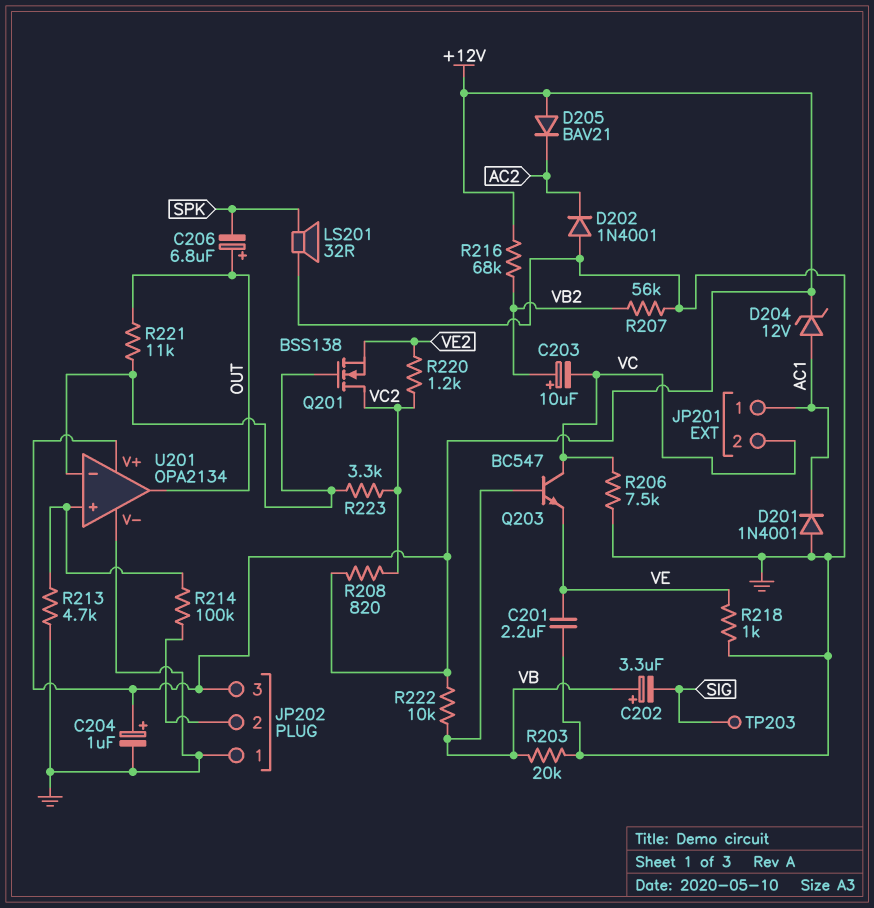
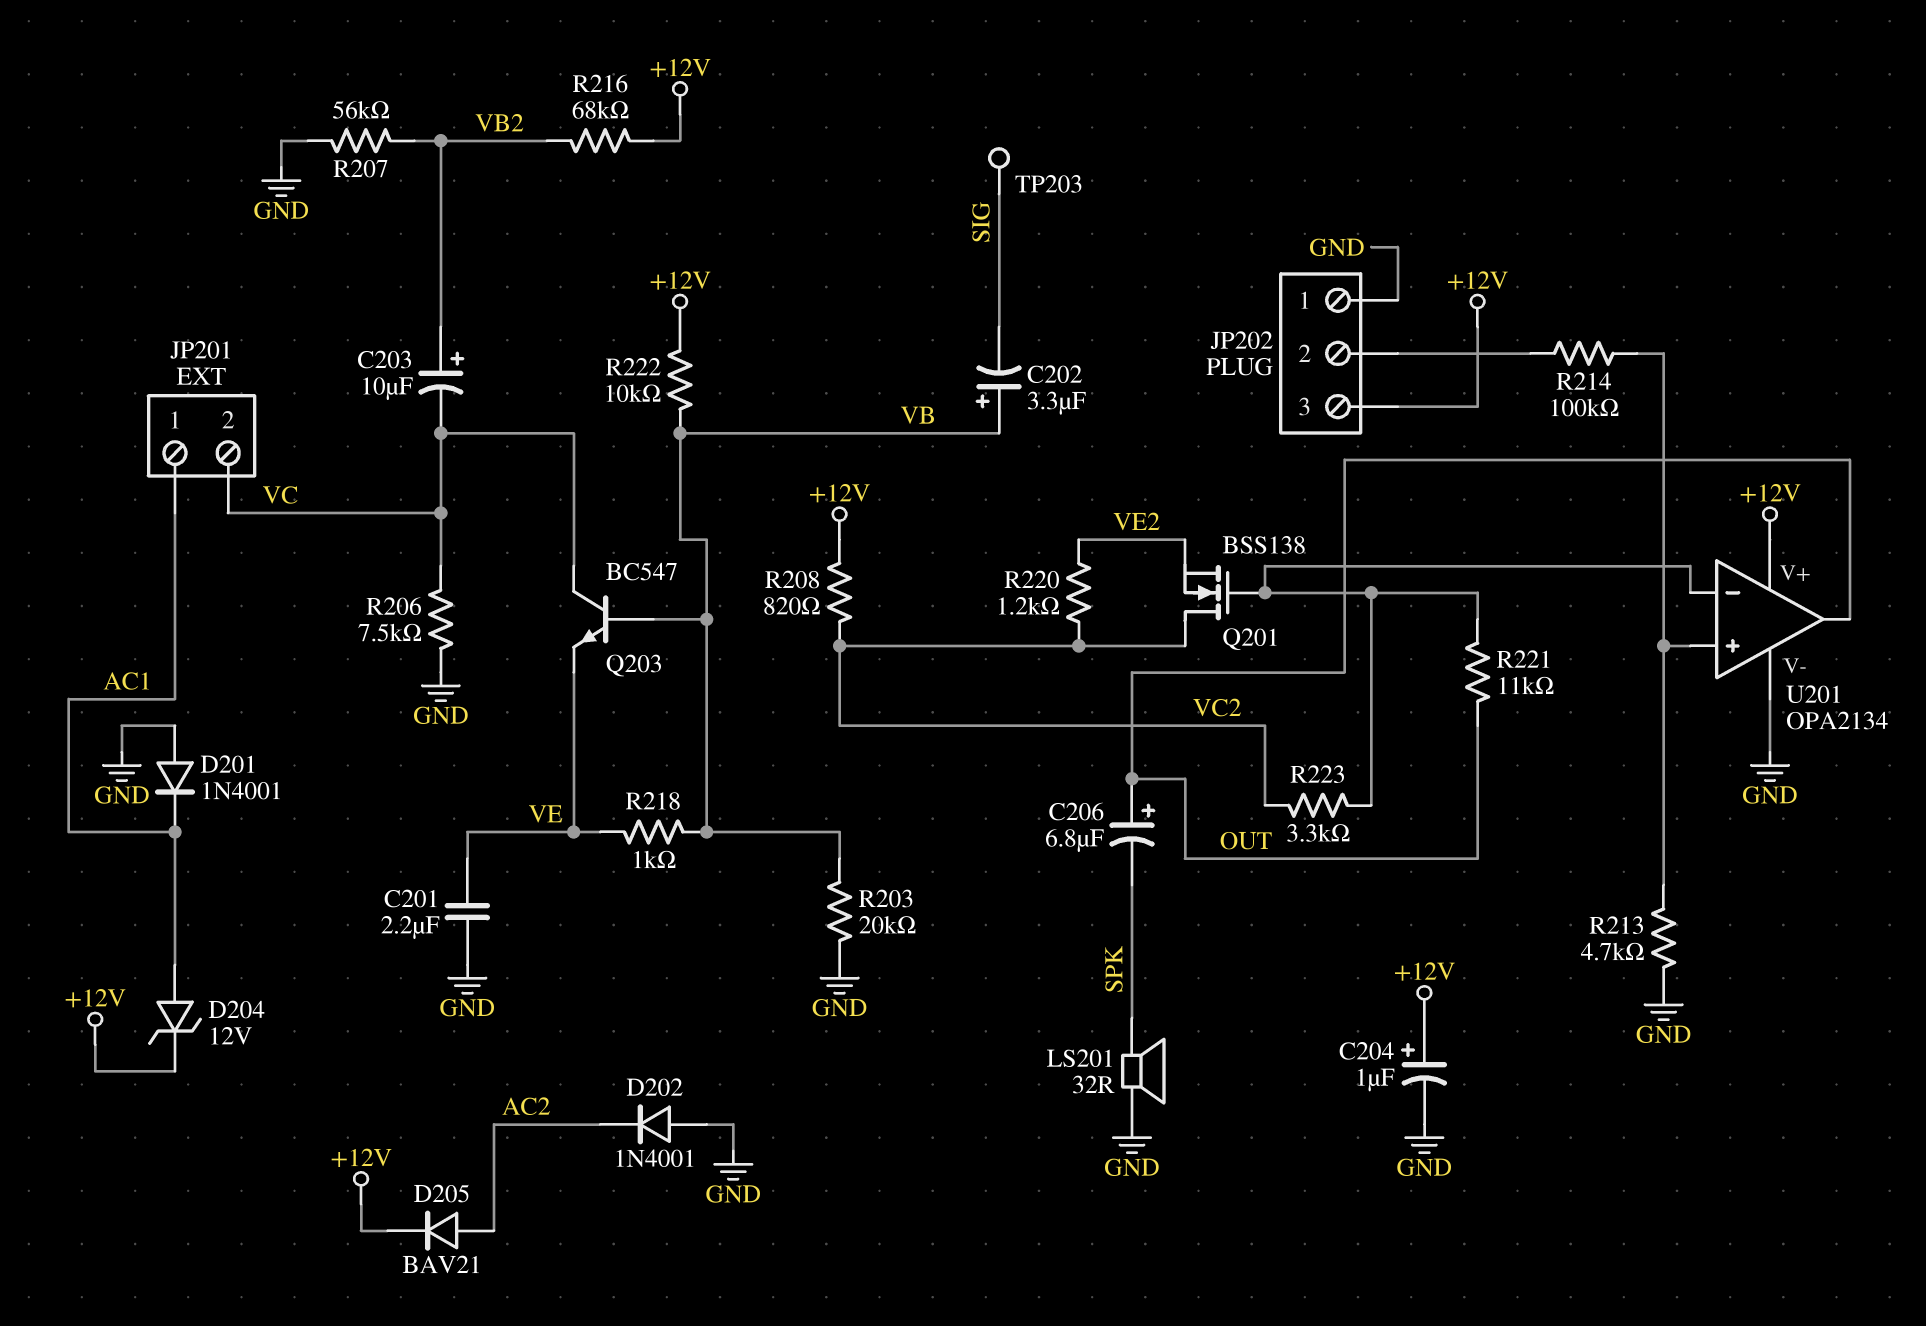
D205: diode BAV21 (A +12V, K AC2) -> diode BAV21 (A AC2, K +12V)
R218: 1k (GND, VE) -> 1k (VB, VE)

